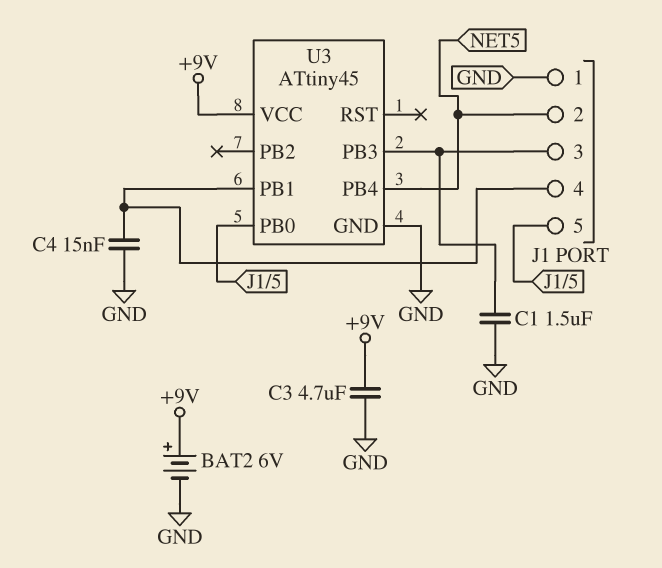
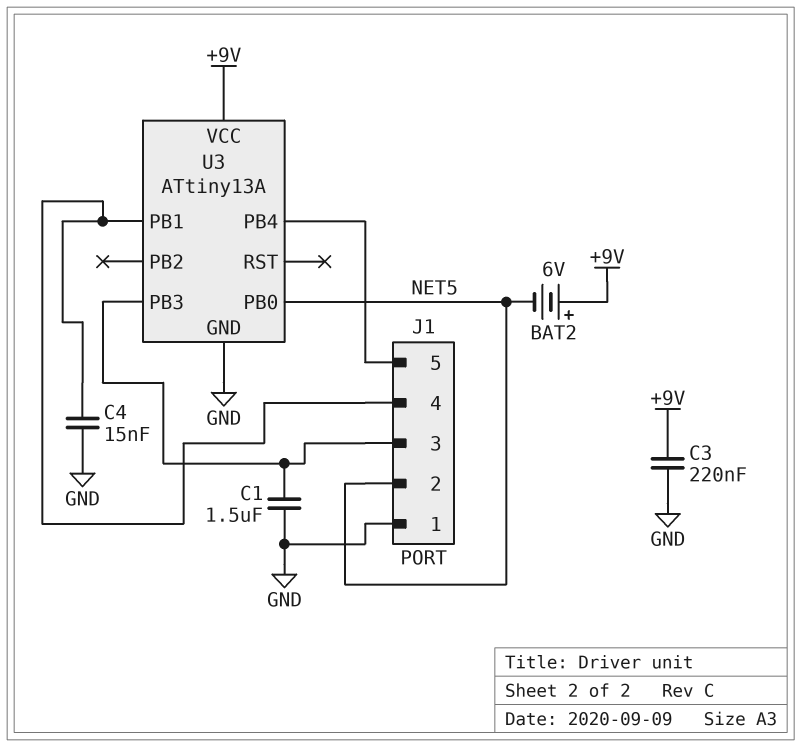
BAT2: 6V (plus +9V, minus GND) -> 6V (plus +9V, minus NET5)
C3: 4.7uF (+9V, GND) -> 220nF (+9V, GND)
U3: ATtiny45 -> ATtiny13A
U3 pin PB0: J1/5 -> NET5
U3 pin PB4: NET5 -> J1/5

